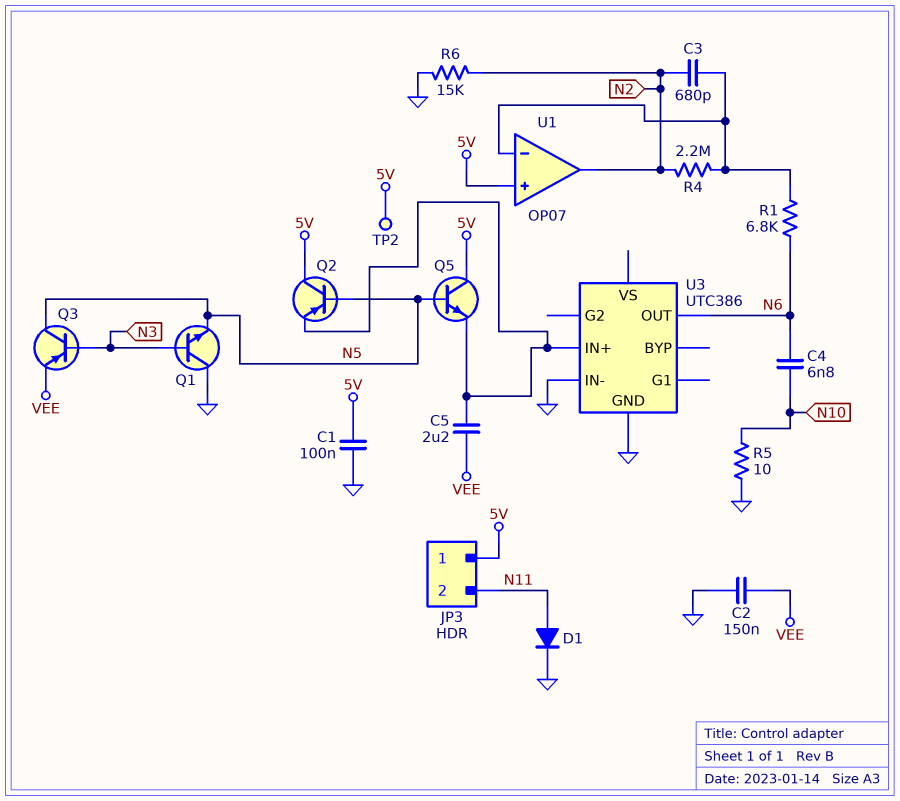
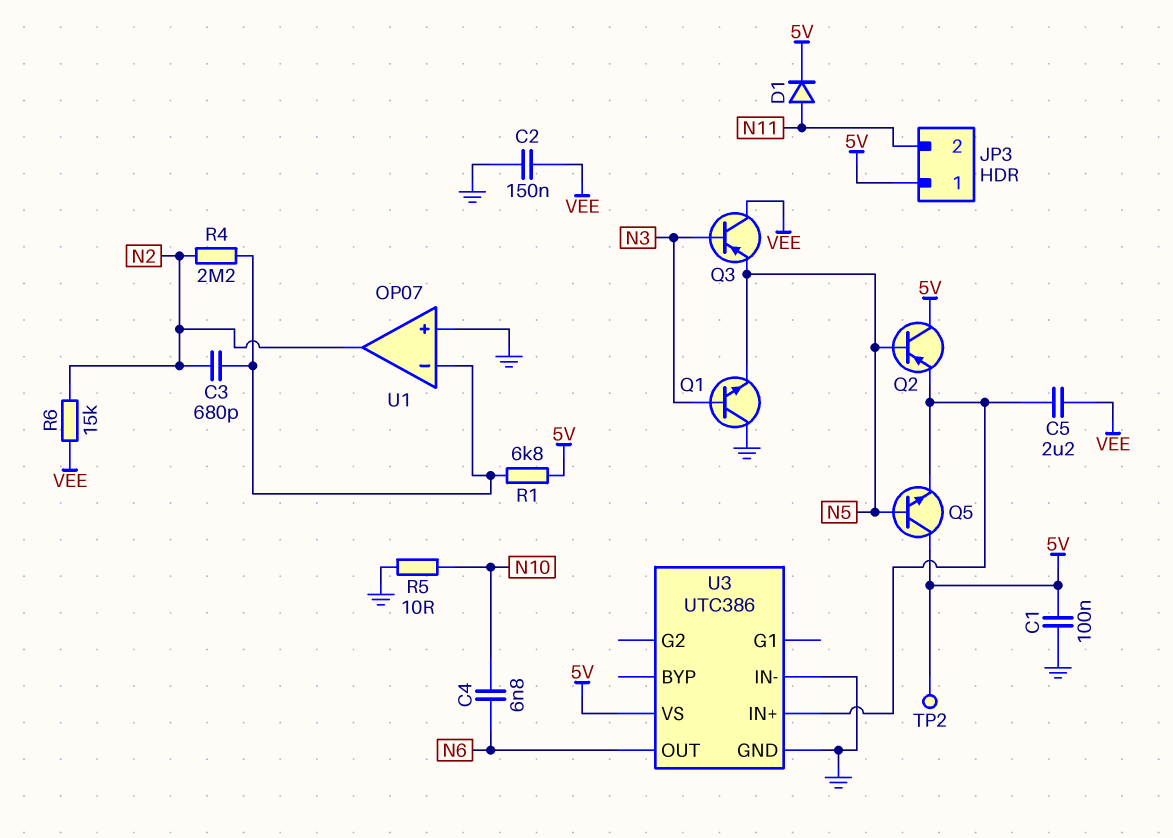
D1: diode (A N11, K GND) -> diode (A N11, K 5V)
Q3: PNP (B N3, C N5, E VEE) -> PNP (B N3, C VEE, E N5)
R1: 6.8k (N6, U1/in-) -> 6.8k (5V, U1/in-)
R6: 15k (GND, N2) -> 15k (N2, VEE)
U1 pin in+: 5V -> GND
U3 pin VS: none -> 5V

